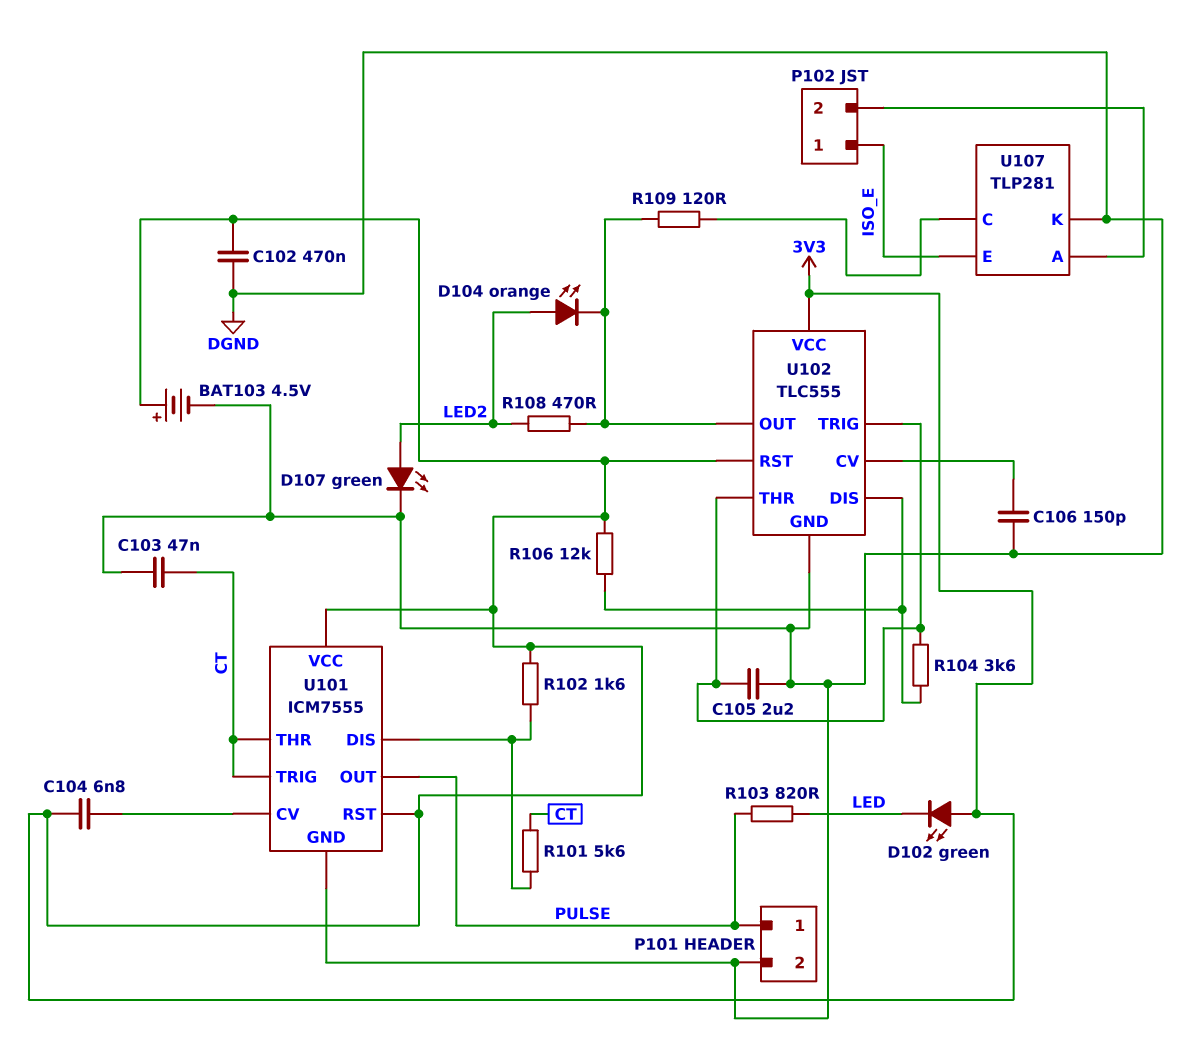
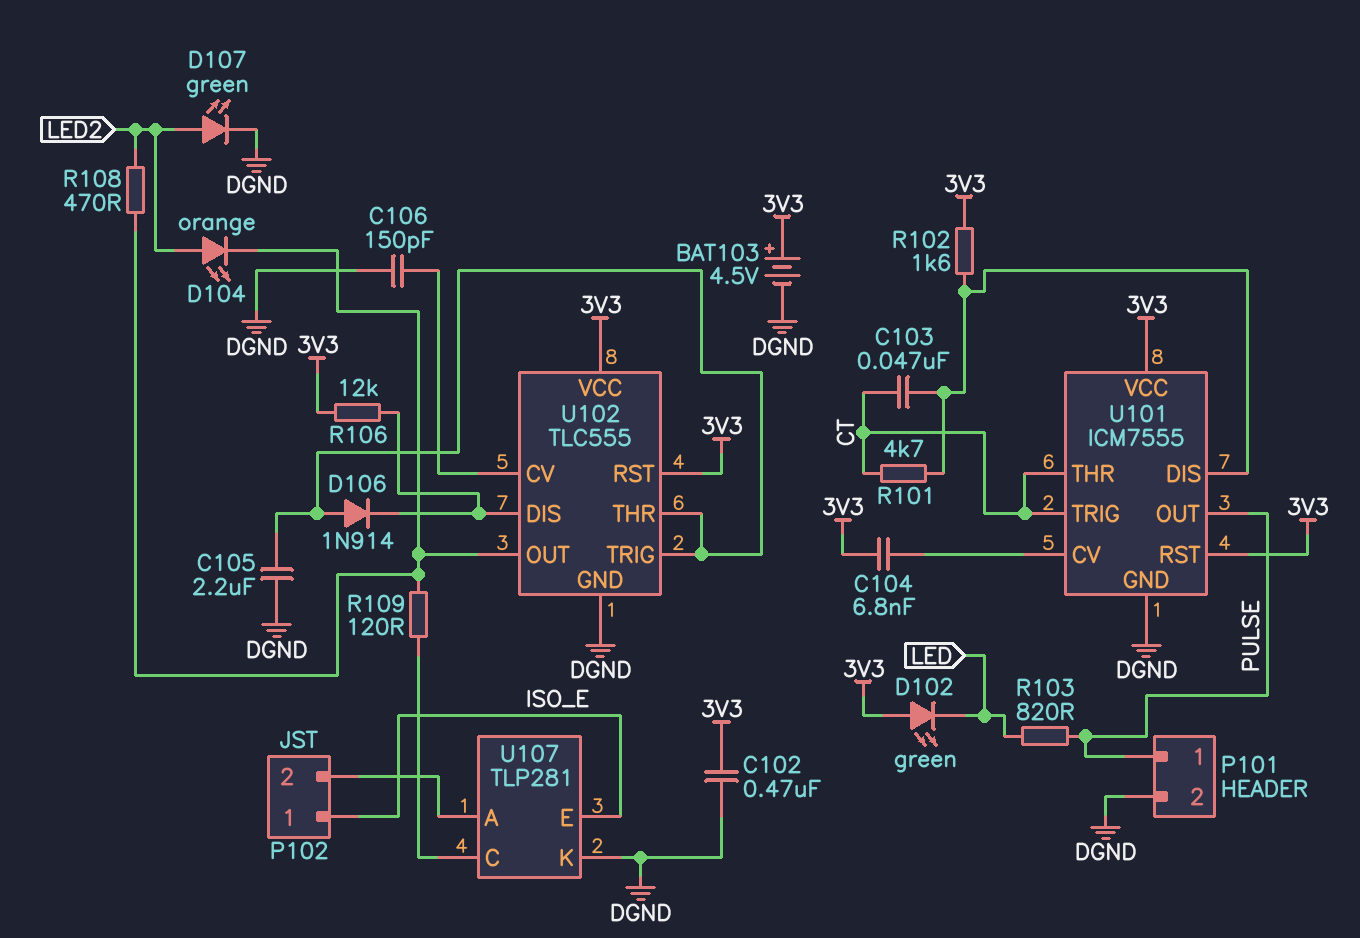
C103: 47nF (CT, DGND) -> 47nF (CT, U101/DIS)
D106: none -> diode 1N914 (A U102/THR, K U102/DIS)
R101: 5.6k (CT, U101/DIS) -> 4.7k (CT, U101/DIS)
R104: 3.6k (U102/DIS, U102/THR) -> none

